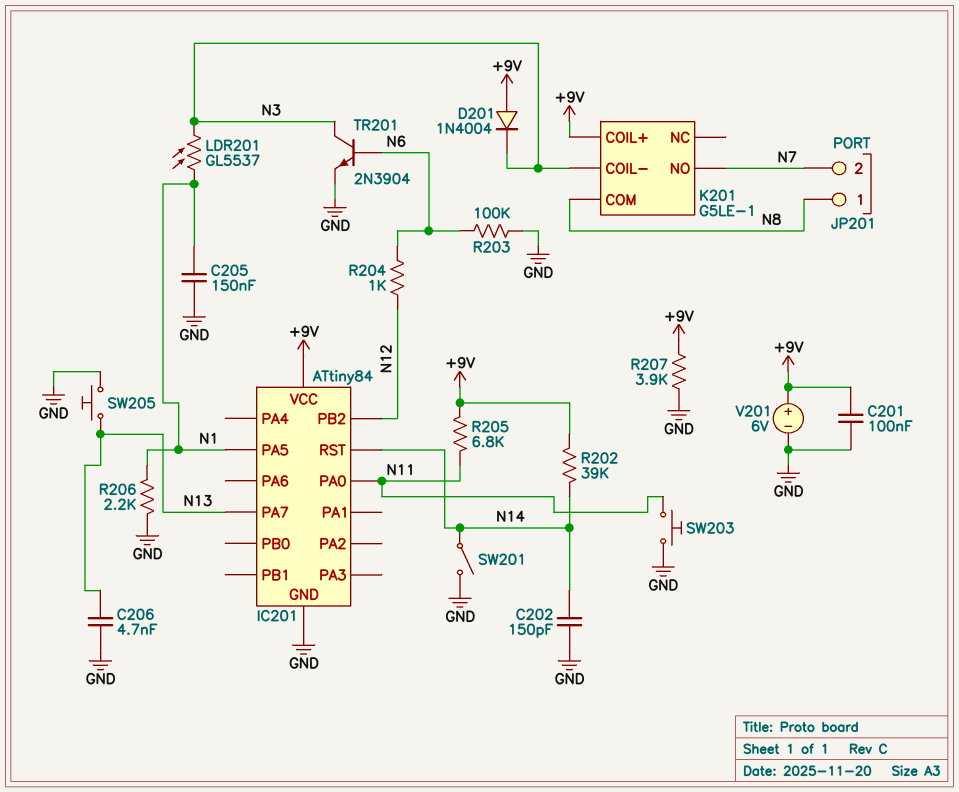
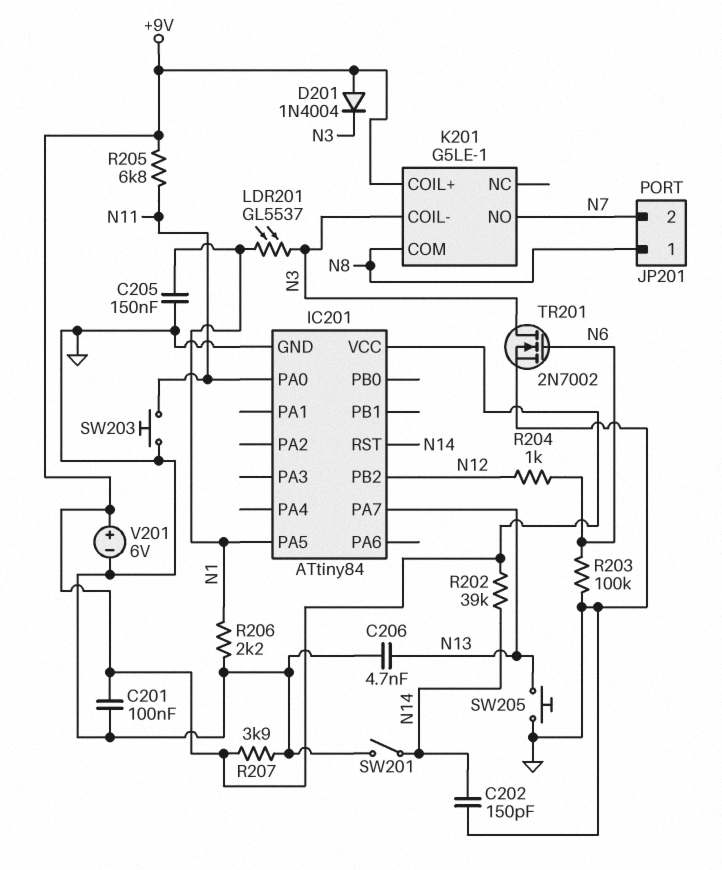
TR201: NPN 2N3904 (B N6, C N3, E GND) -> NMOS 2N7002 (G N6, D N3, S GND)

